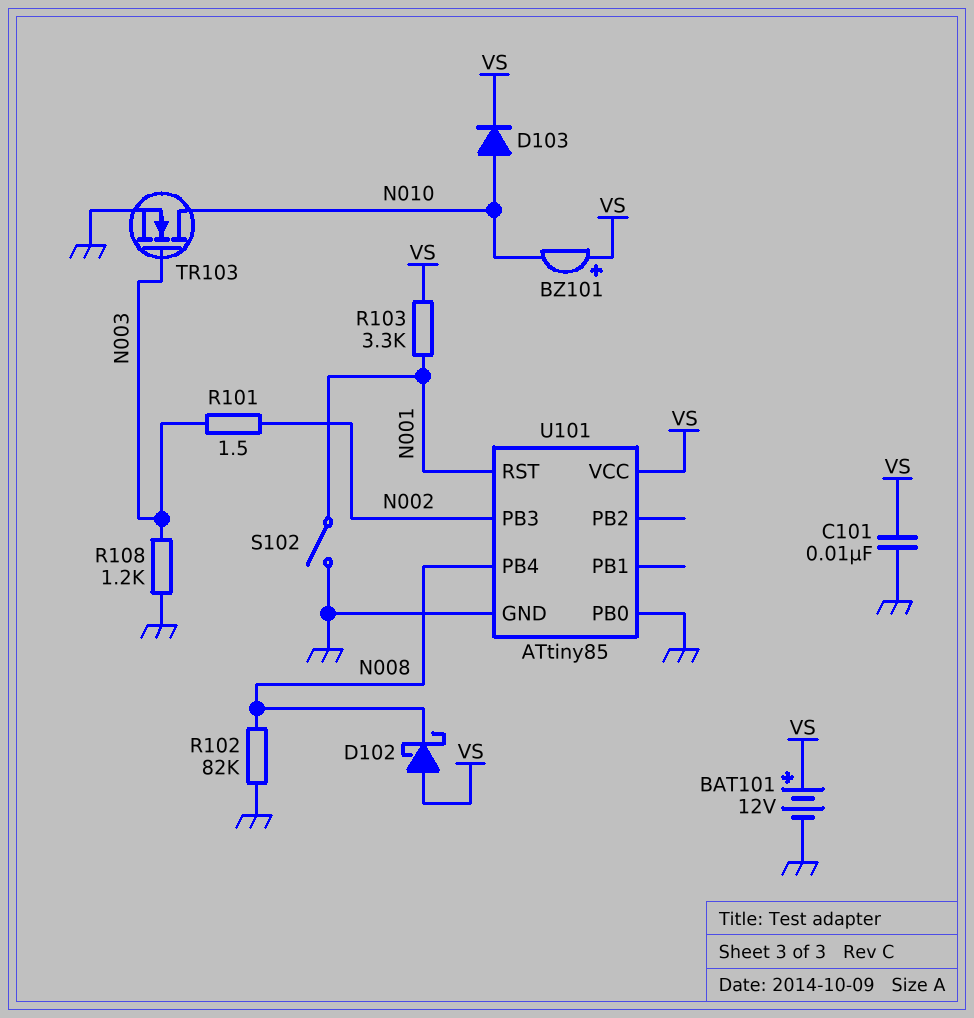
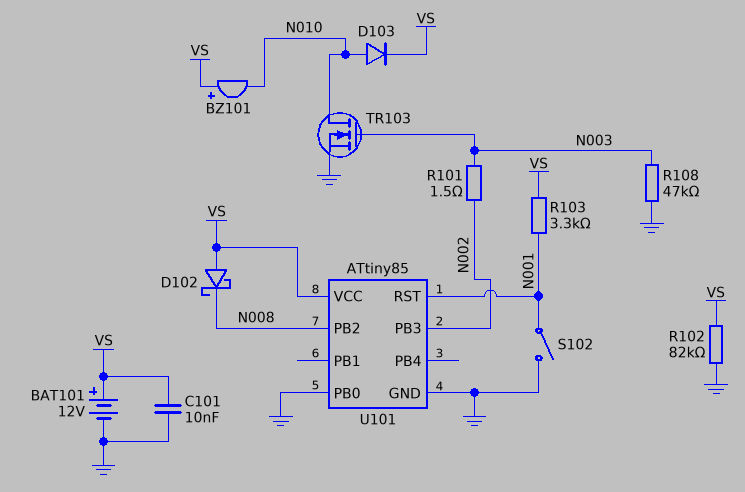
R102: 82k (GND, N008) -> 82k (GND, VS)
R108: 1.2k (GND, N003) -> 47k (GND, N003)
U101 pin PB2: none -> N008
U101 pin PB4: N008 -> none

